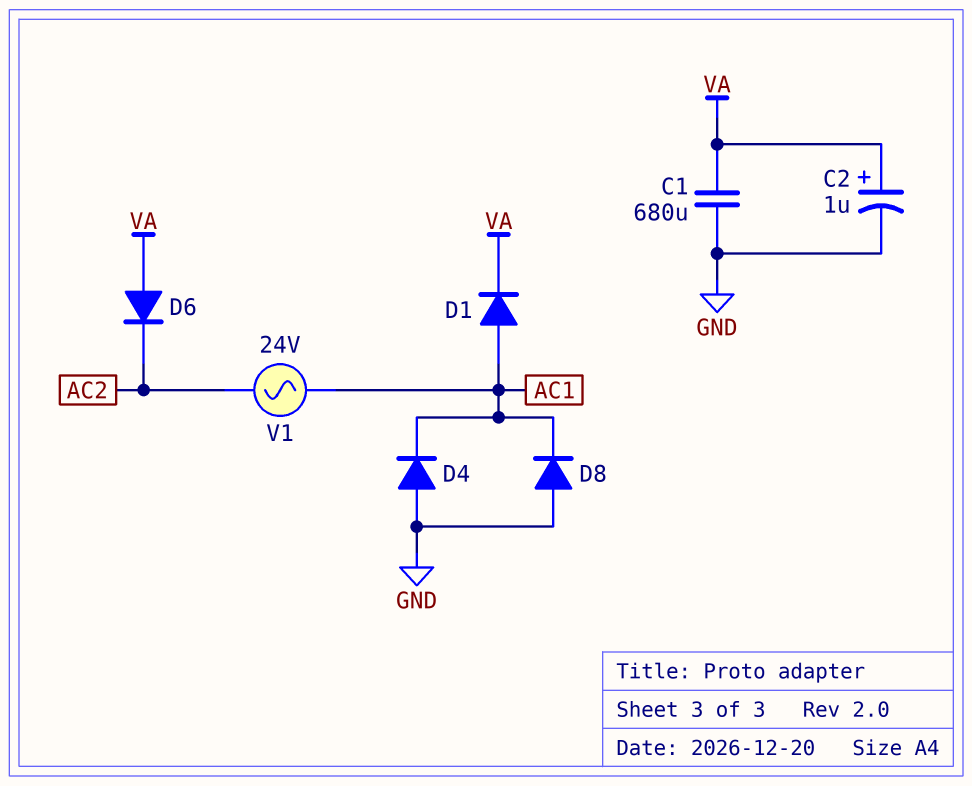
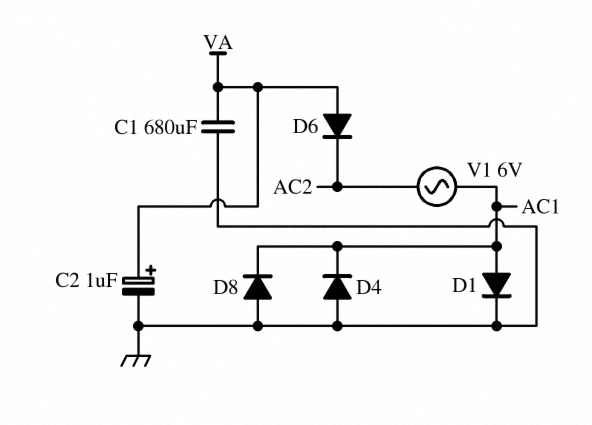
D1: diode (A AC1, K VA) -> diode (A AC1, K GND)
V1: AC 24V (AC1, AC2) -> AC 6V (AC1, AC2)

